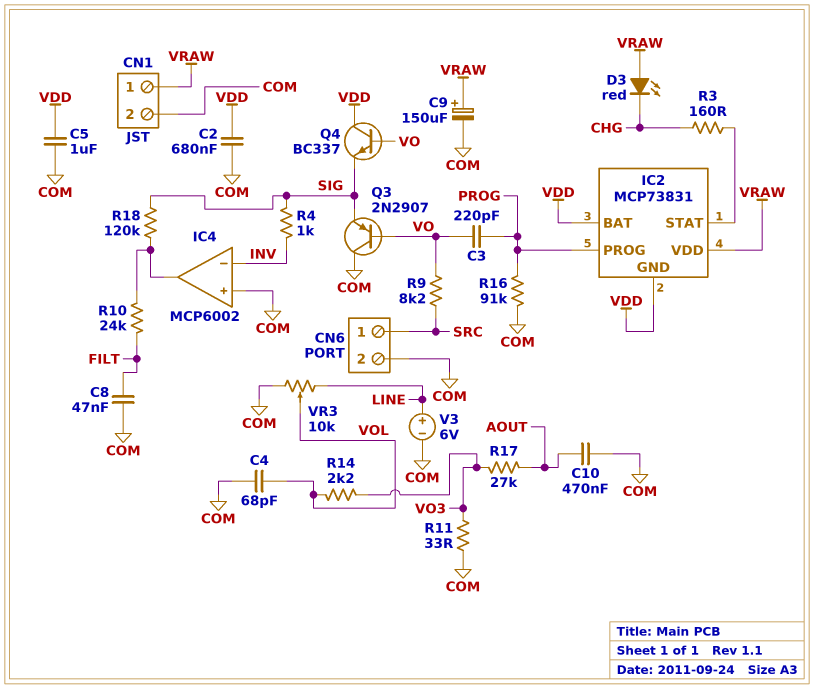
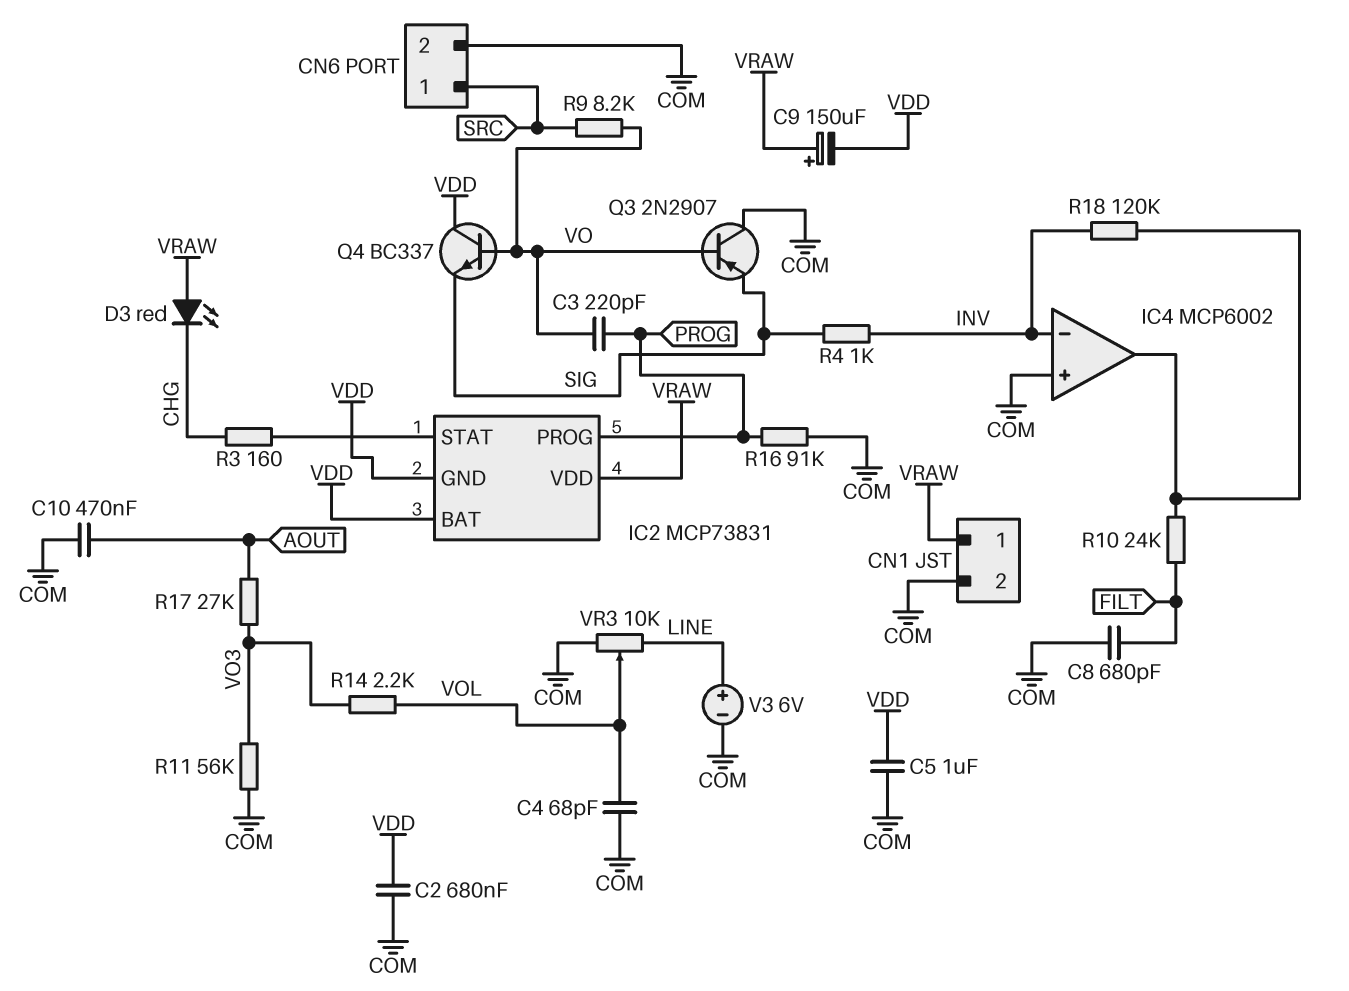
C8: 47nF (COM, FILT) -> 680pF (COM, FILT)
C9: 150uF (plus VRAW, minus COM) -> 150uF (plus VRAW, minus VDD)
R11: 33 (COM, VO3) -> 56k (COM, VO3)
R18: 120k (IC4/out, SIG) -> 120k (IC4/out, INV)

